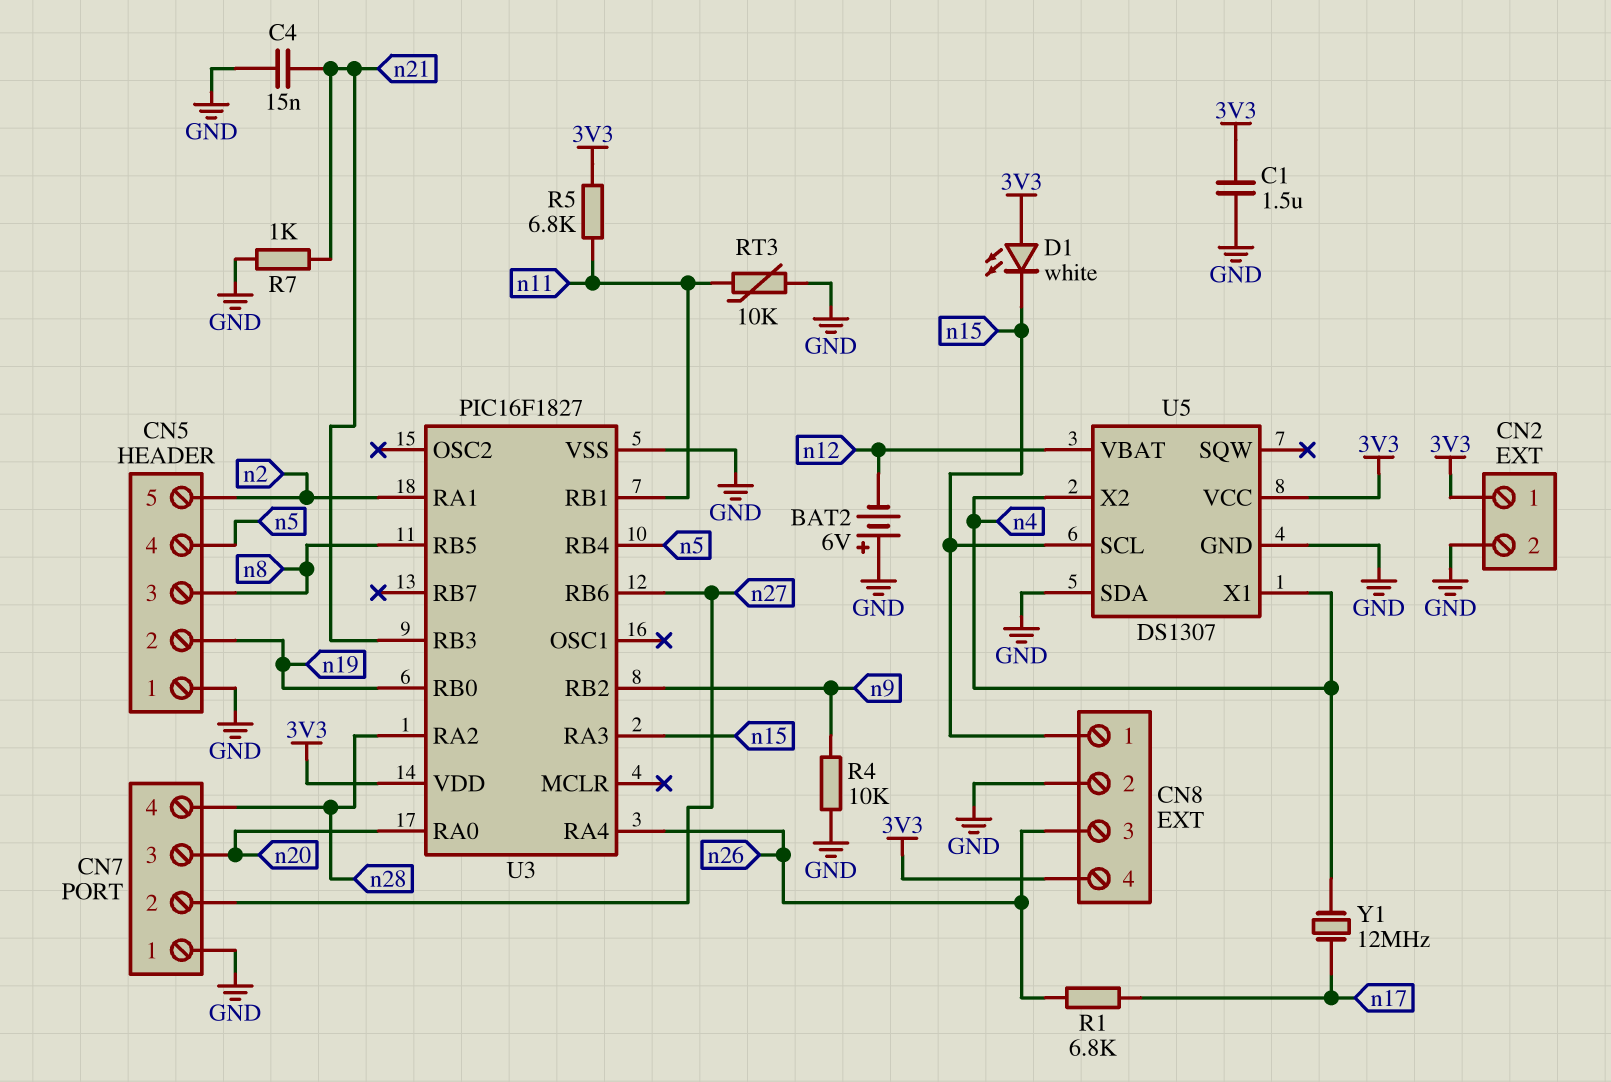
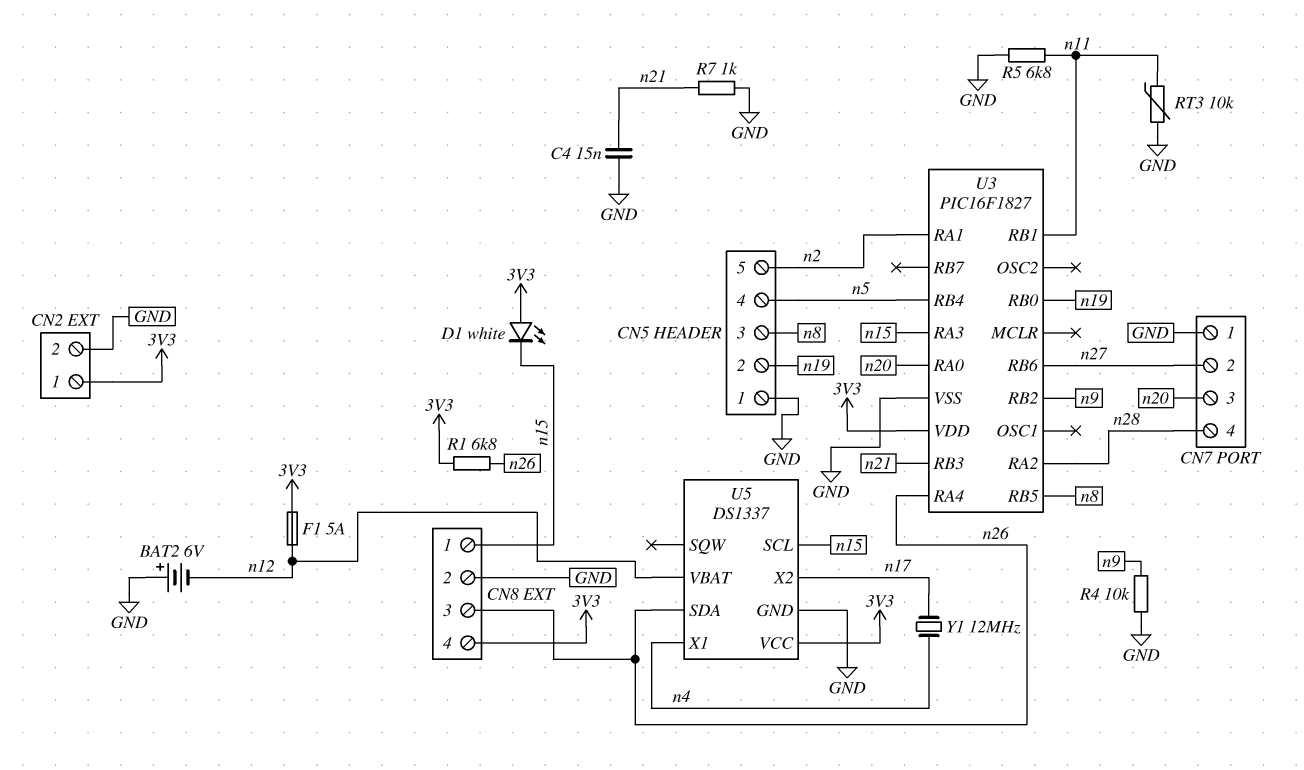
C1: 1.5uF (3V3, GND) -> none
F1: none -> 5A (3V3, n12)
R1: 6.8k (n17, n26) -> 6.8k (3V3, n26)
R5: 6.8k (3V3, n11) -> 6.8k (GND, n11)
U5: DS1307 -> DS1337
U5 pin SDA: GND -> n26
U5 pin X2: n4 -> n17

